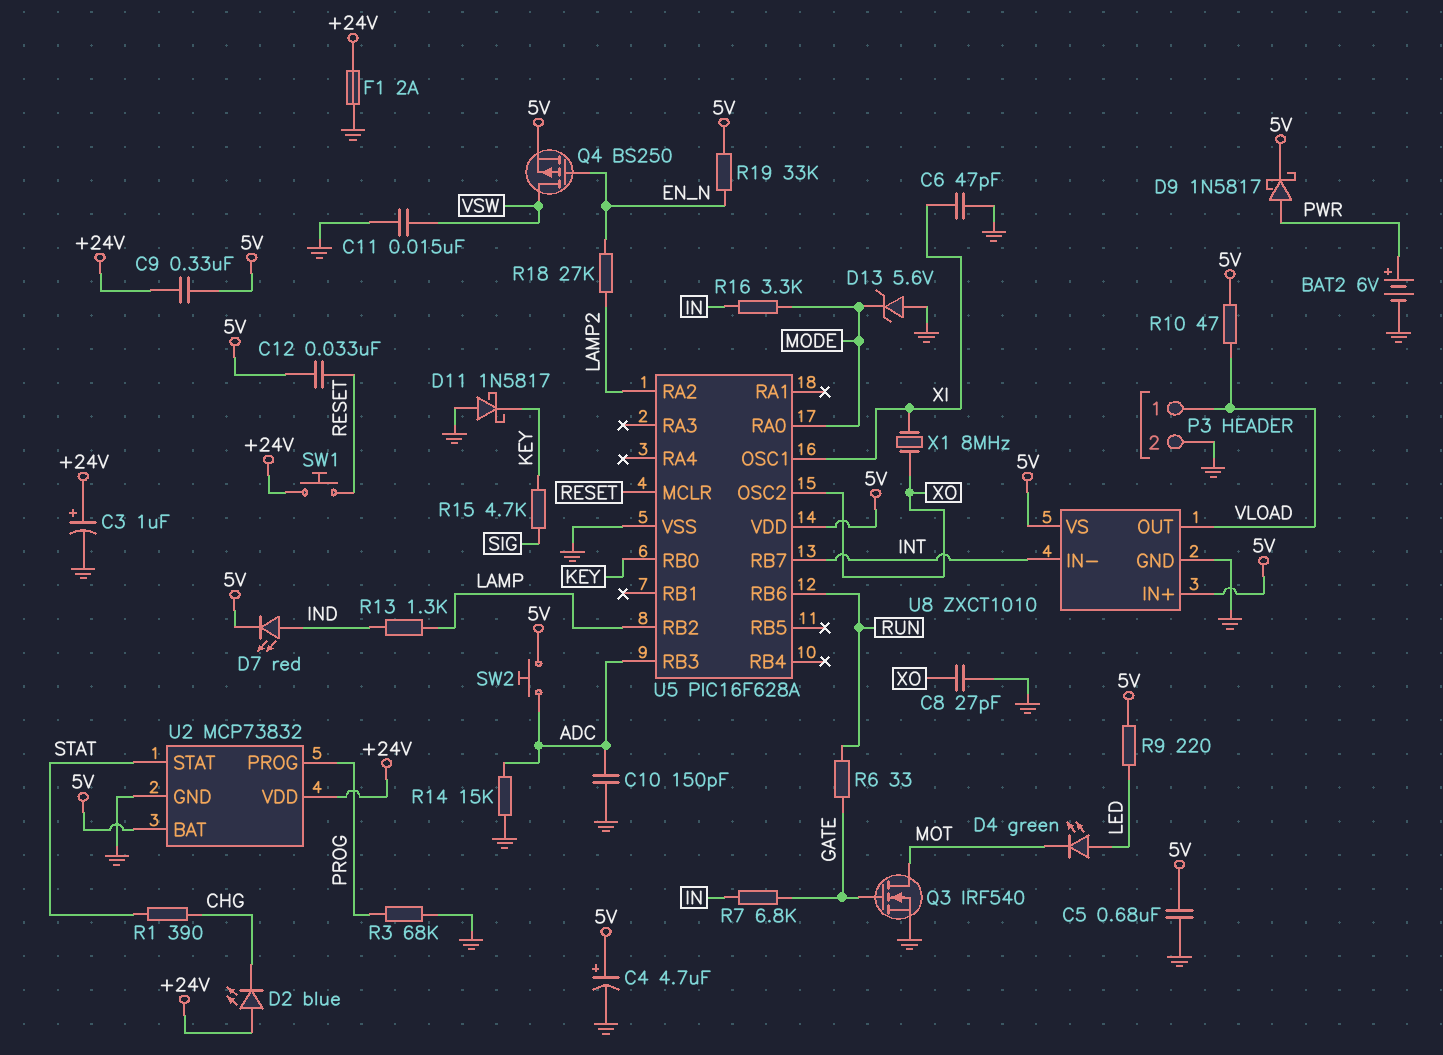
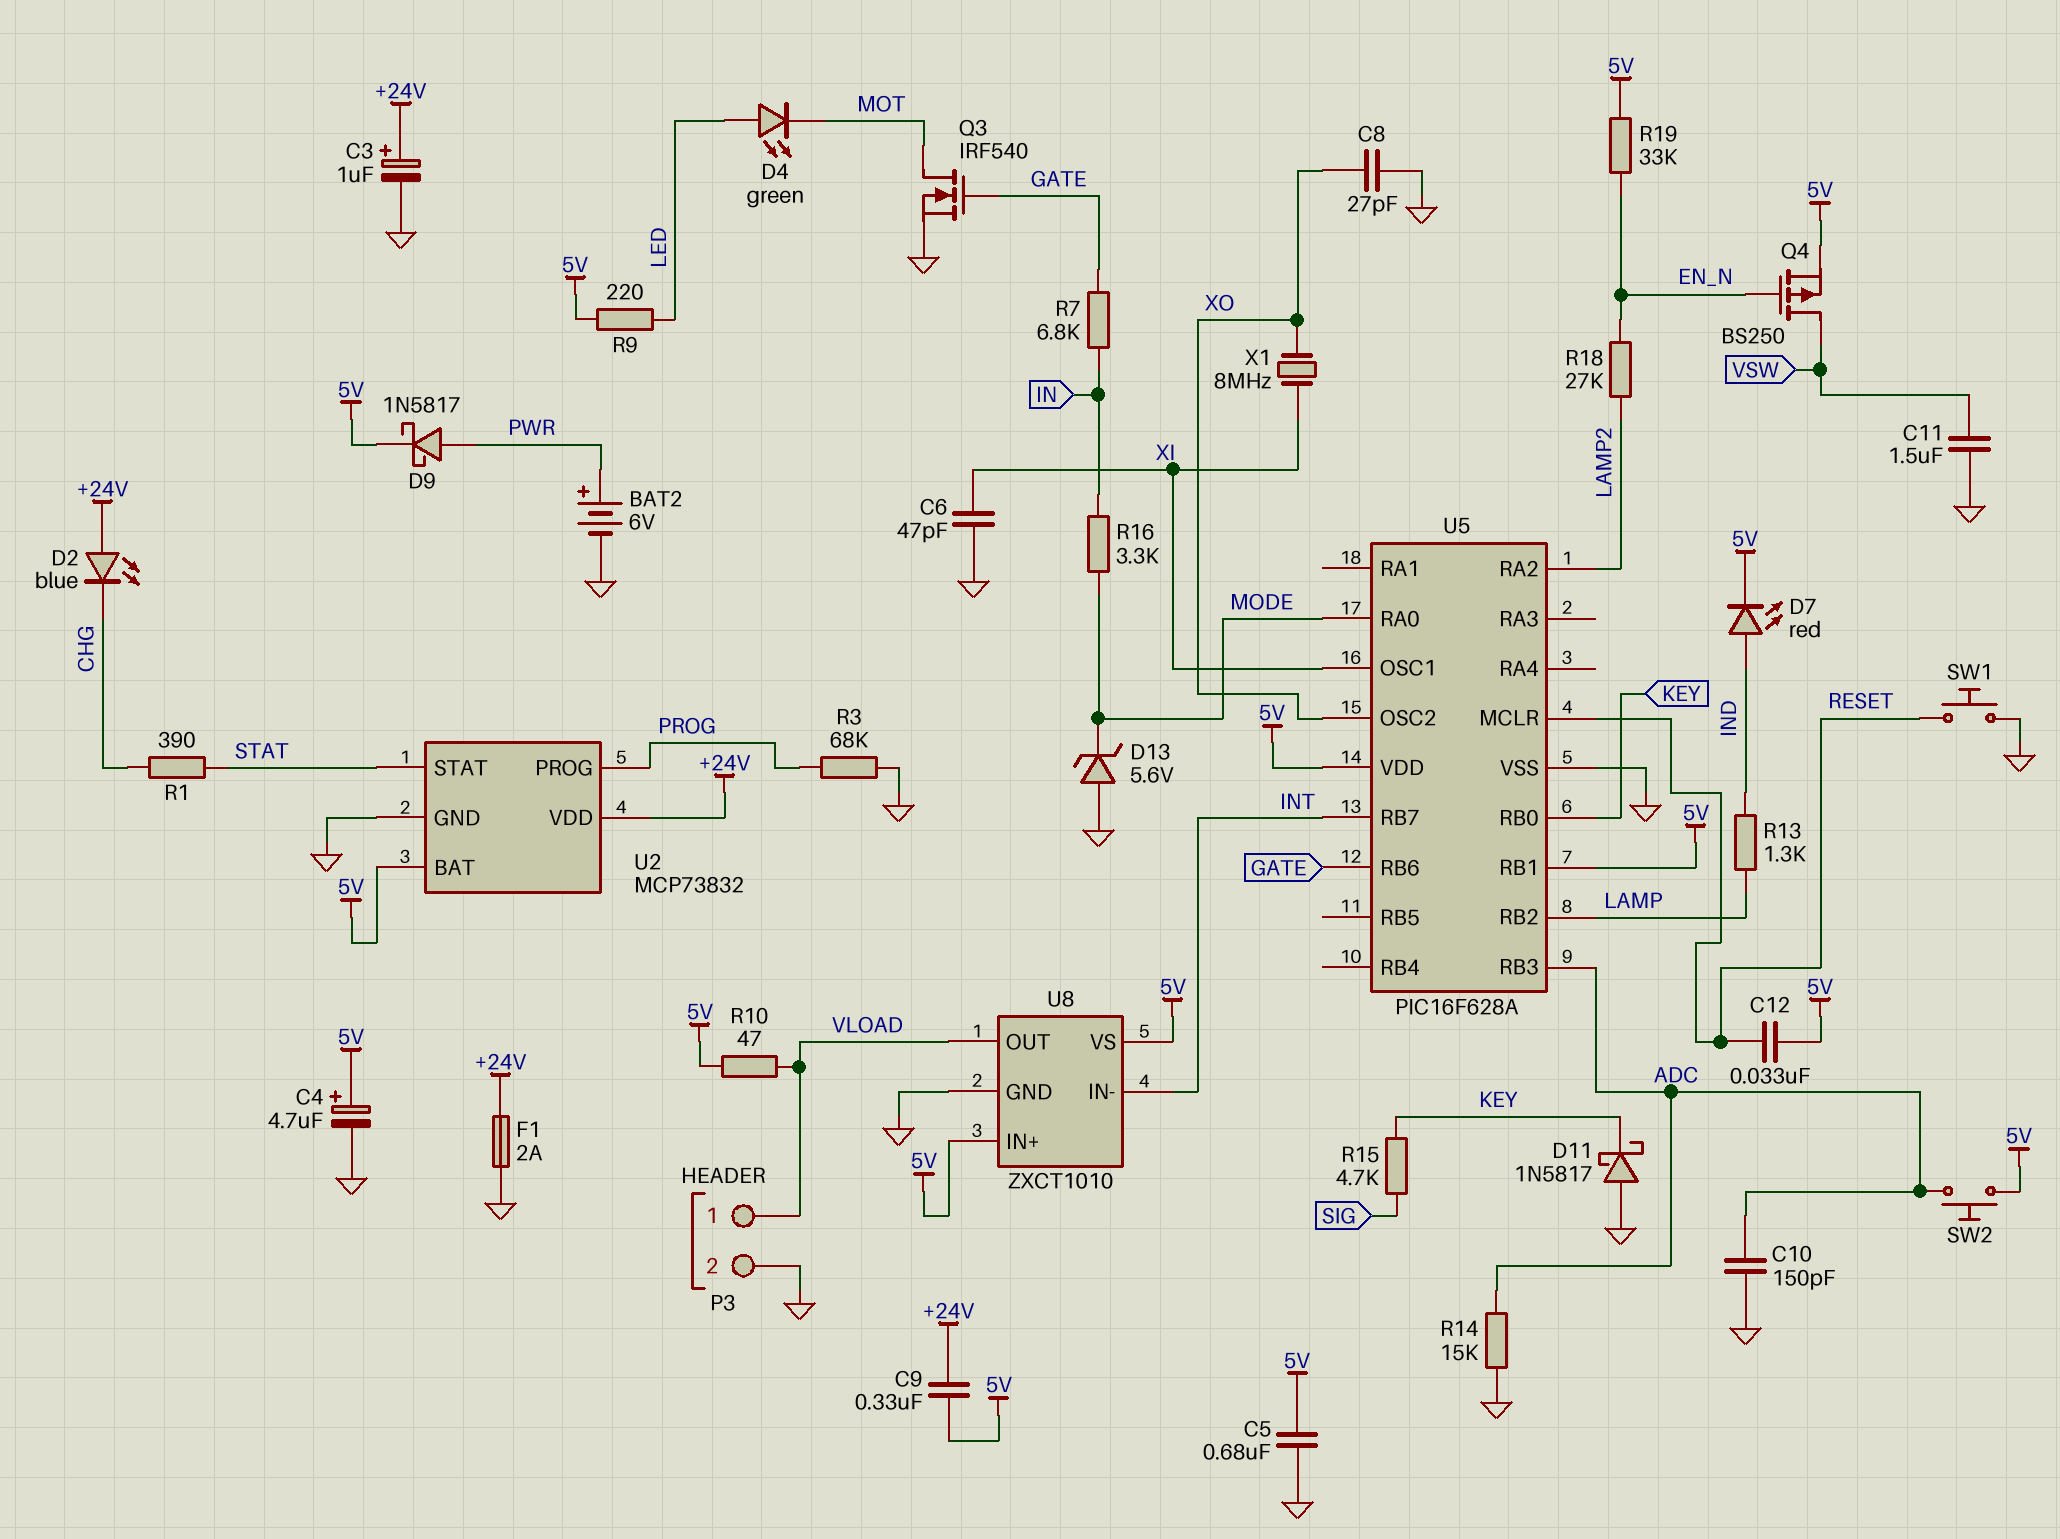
C11: 15nF (GND, VSW) -> 1.5uF (GND, VSW)
R6: 33 (GATE, RUN) -> none
SW1: button (+24V, RESET) -> button (GND, RESET)
U5 pin RB1: none -> 5V
U5 pin RB6: RUN -> GATE

